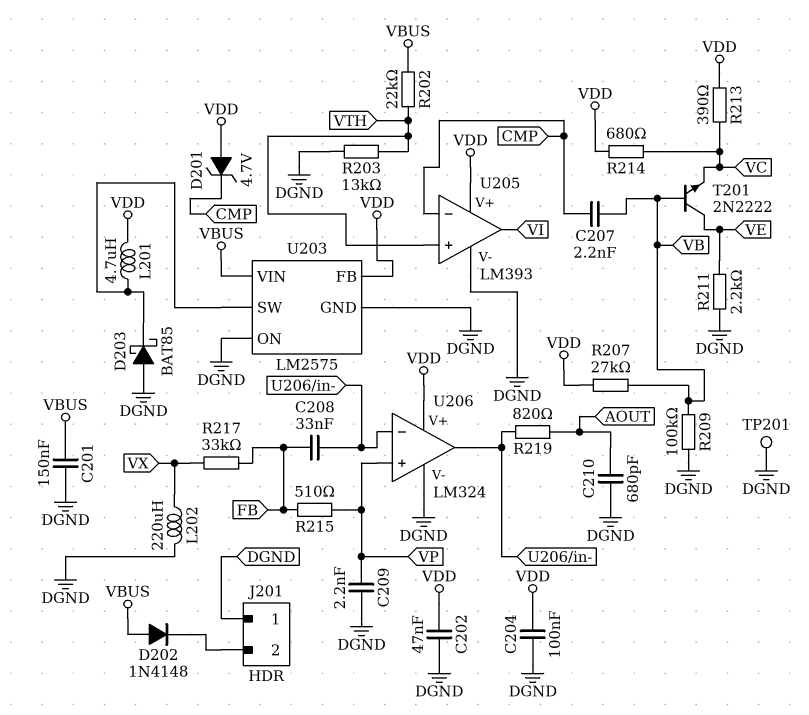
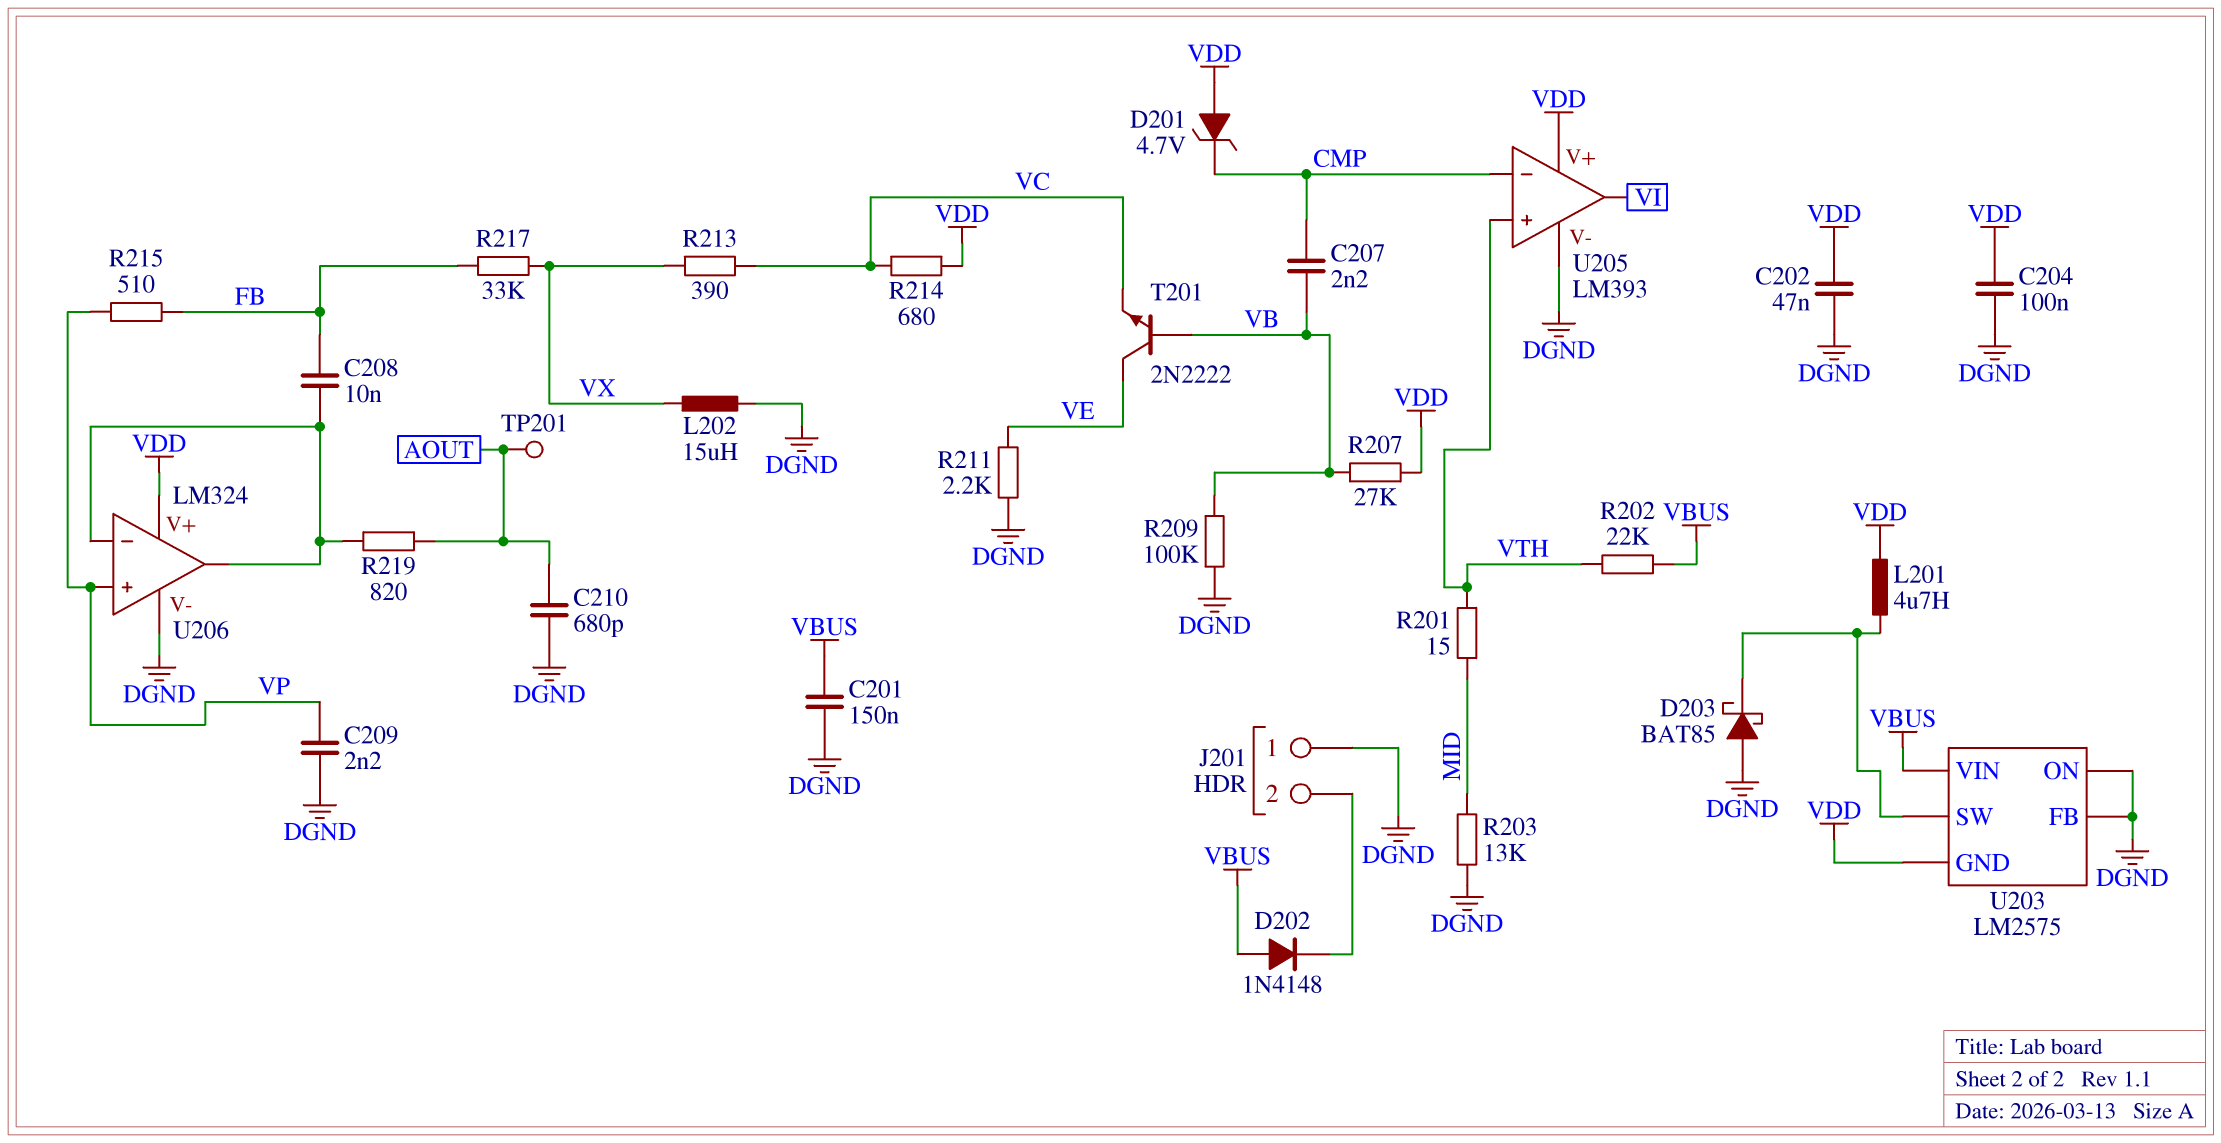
C208: 33nF (FB, U206/in-) -> 10nF (FB, U206/in-)
L202: 220uH (DGND, VX) -> 15uH (DGND, VX)
R201: none -> 15 (MID, VTH)
R203: 13k (DGND, VTH) -> 13k (DGND, MID)
R213: 390 (VC, VDD) -> 390 (VC, VX)
TP201: test point (DGND) -> test point (AOUT)
U203 pin FB: VDD -> DGND
U203 pin GND: DGND -> VDD

